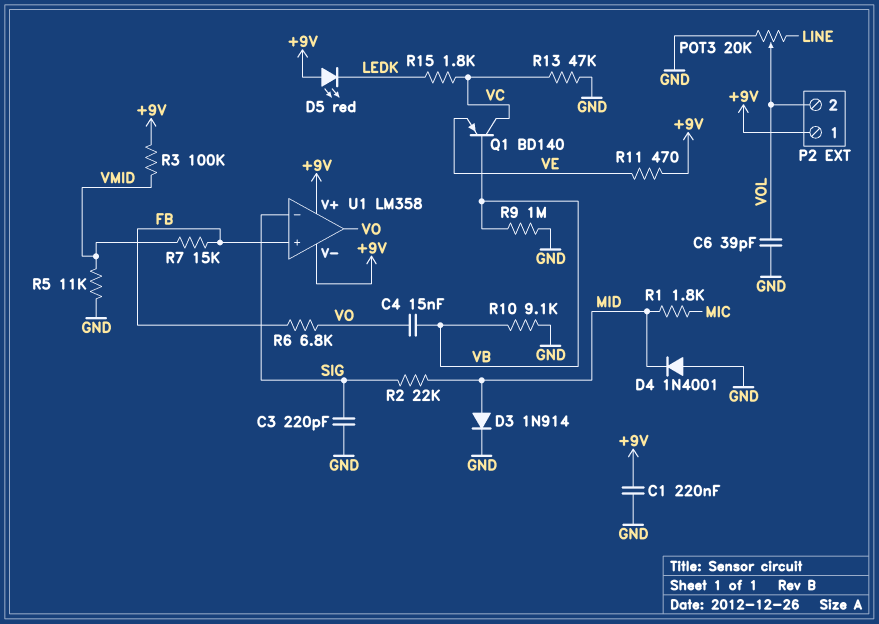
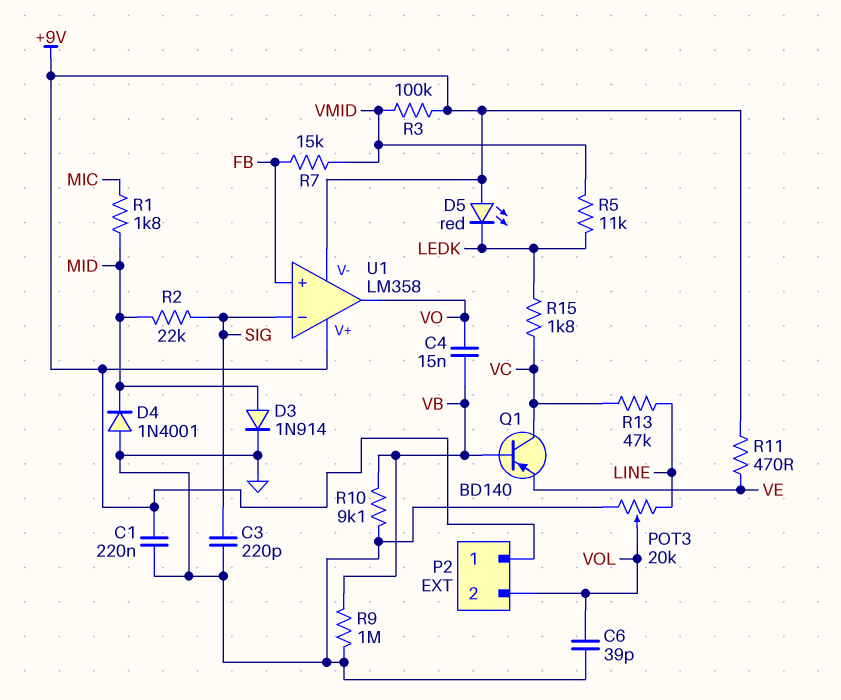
R5: 11k (GND, VMID) -> 11k (LEDK, VMID)
R6: 6.8k (FB, VO) -> none
R13: 47k (GND, VC) -> 47k (LINE, VC)

